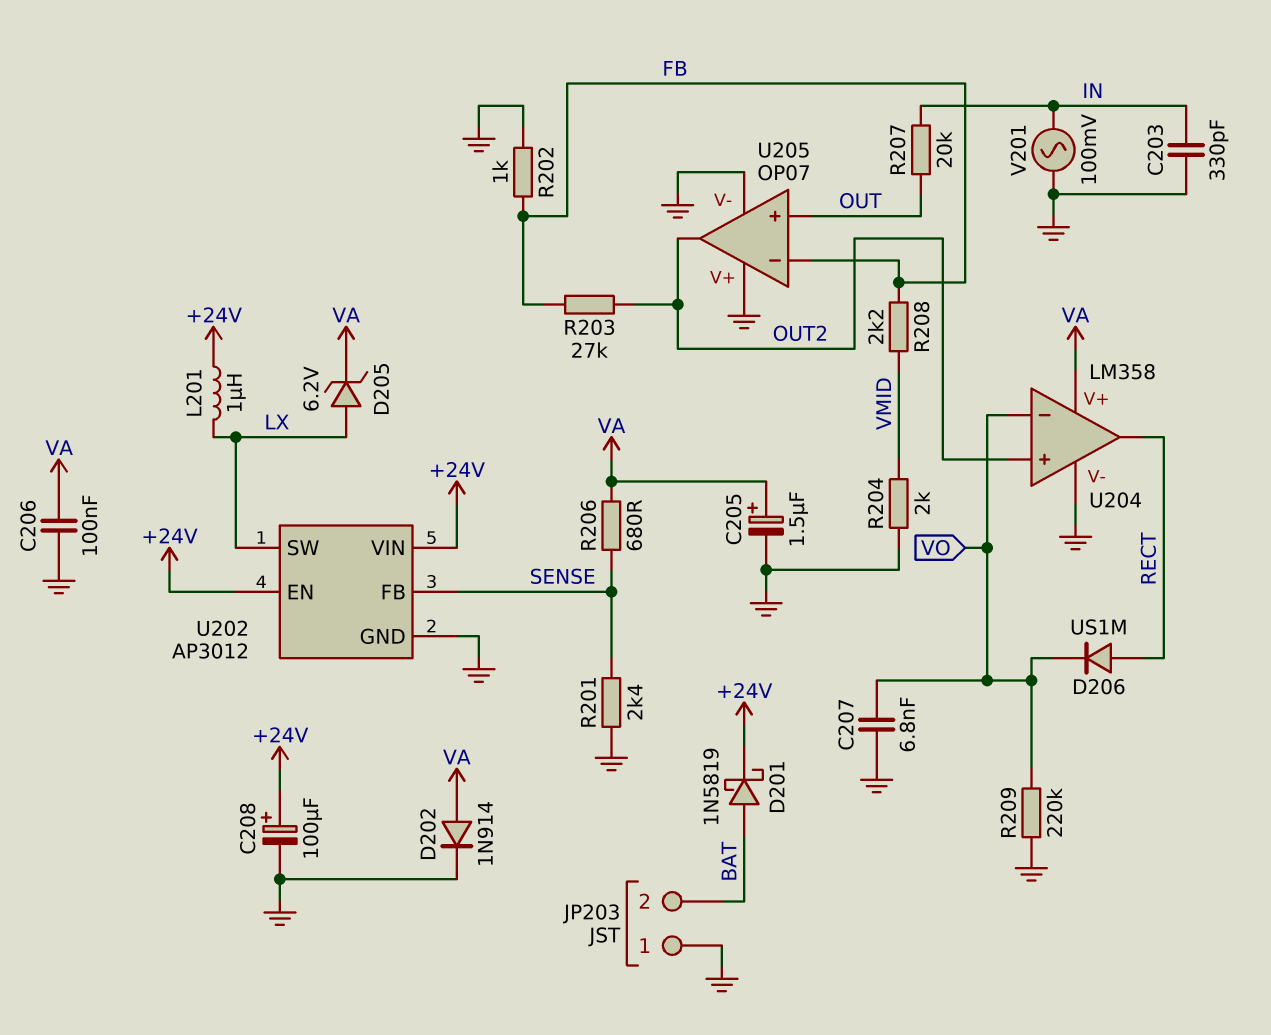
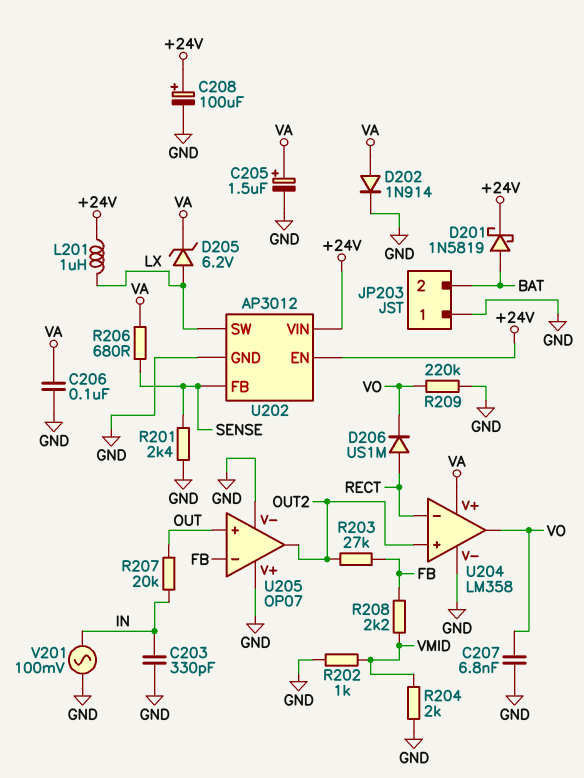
R202: 1k (FB, GND) -> 1k (GND, VMID)
U204 pin in-: VO -> RECT
U204 pin out: RECT -> VO

